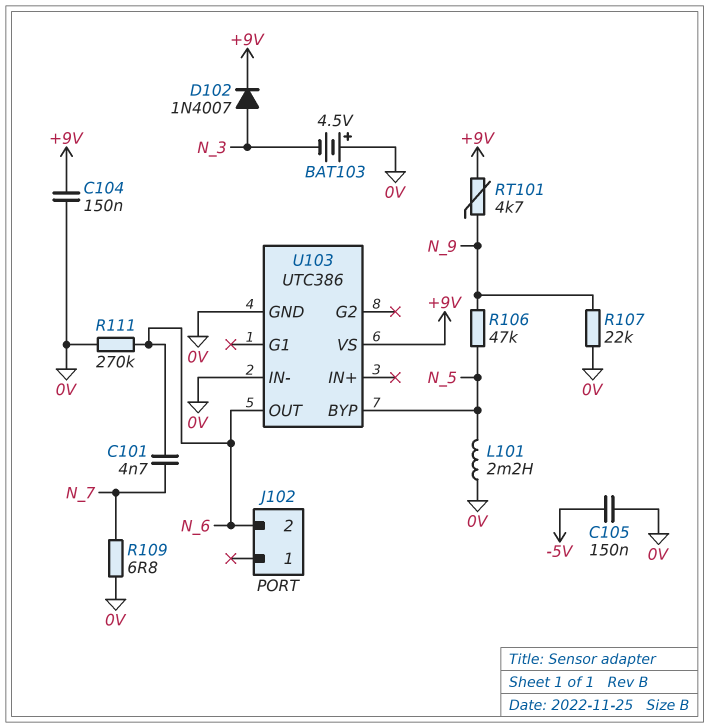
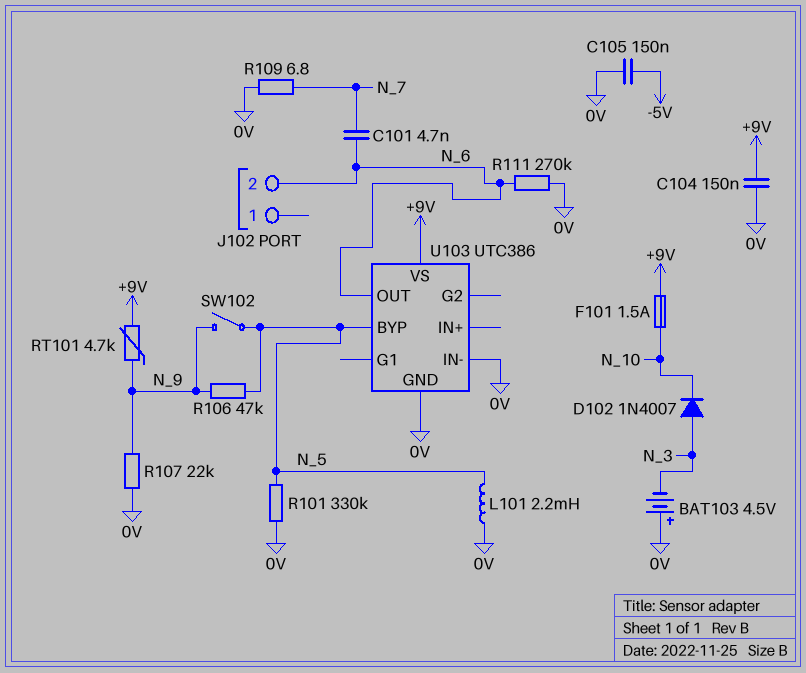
D102: diode 1N4007 (A N_3, K +9V) -> diode 1N4007 (A N_3, K N_10)
F101: none -> 1.5A (+9V, N_10)
R101: none -> 330k (0V, N_5)
SW102: none -> switch (N_5, N_9)

